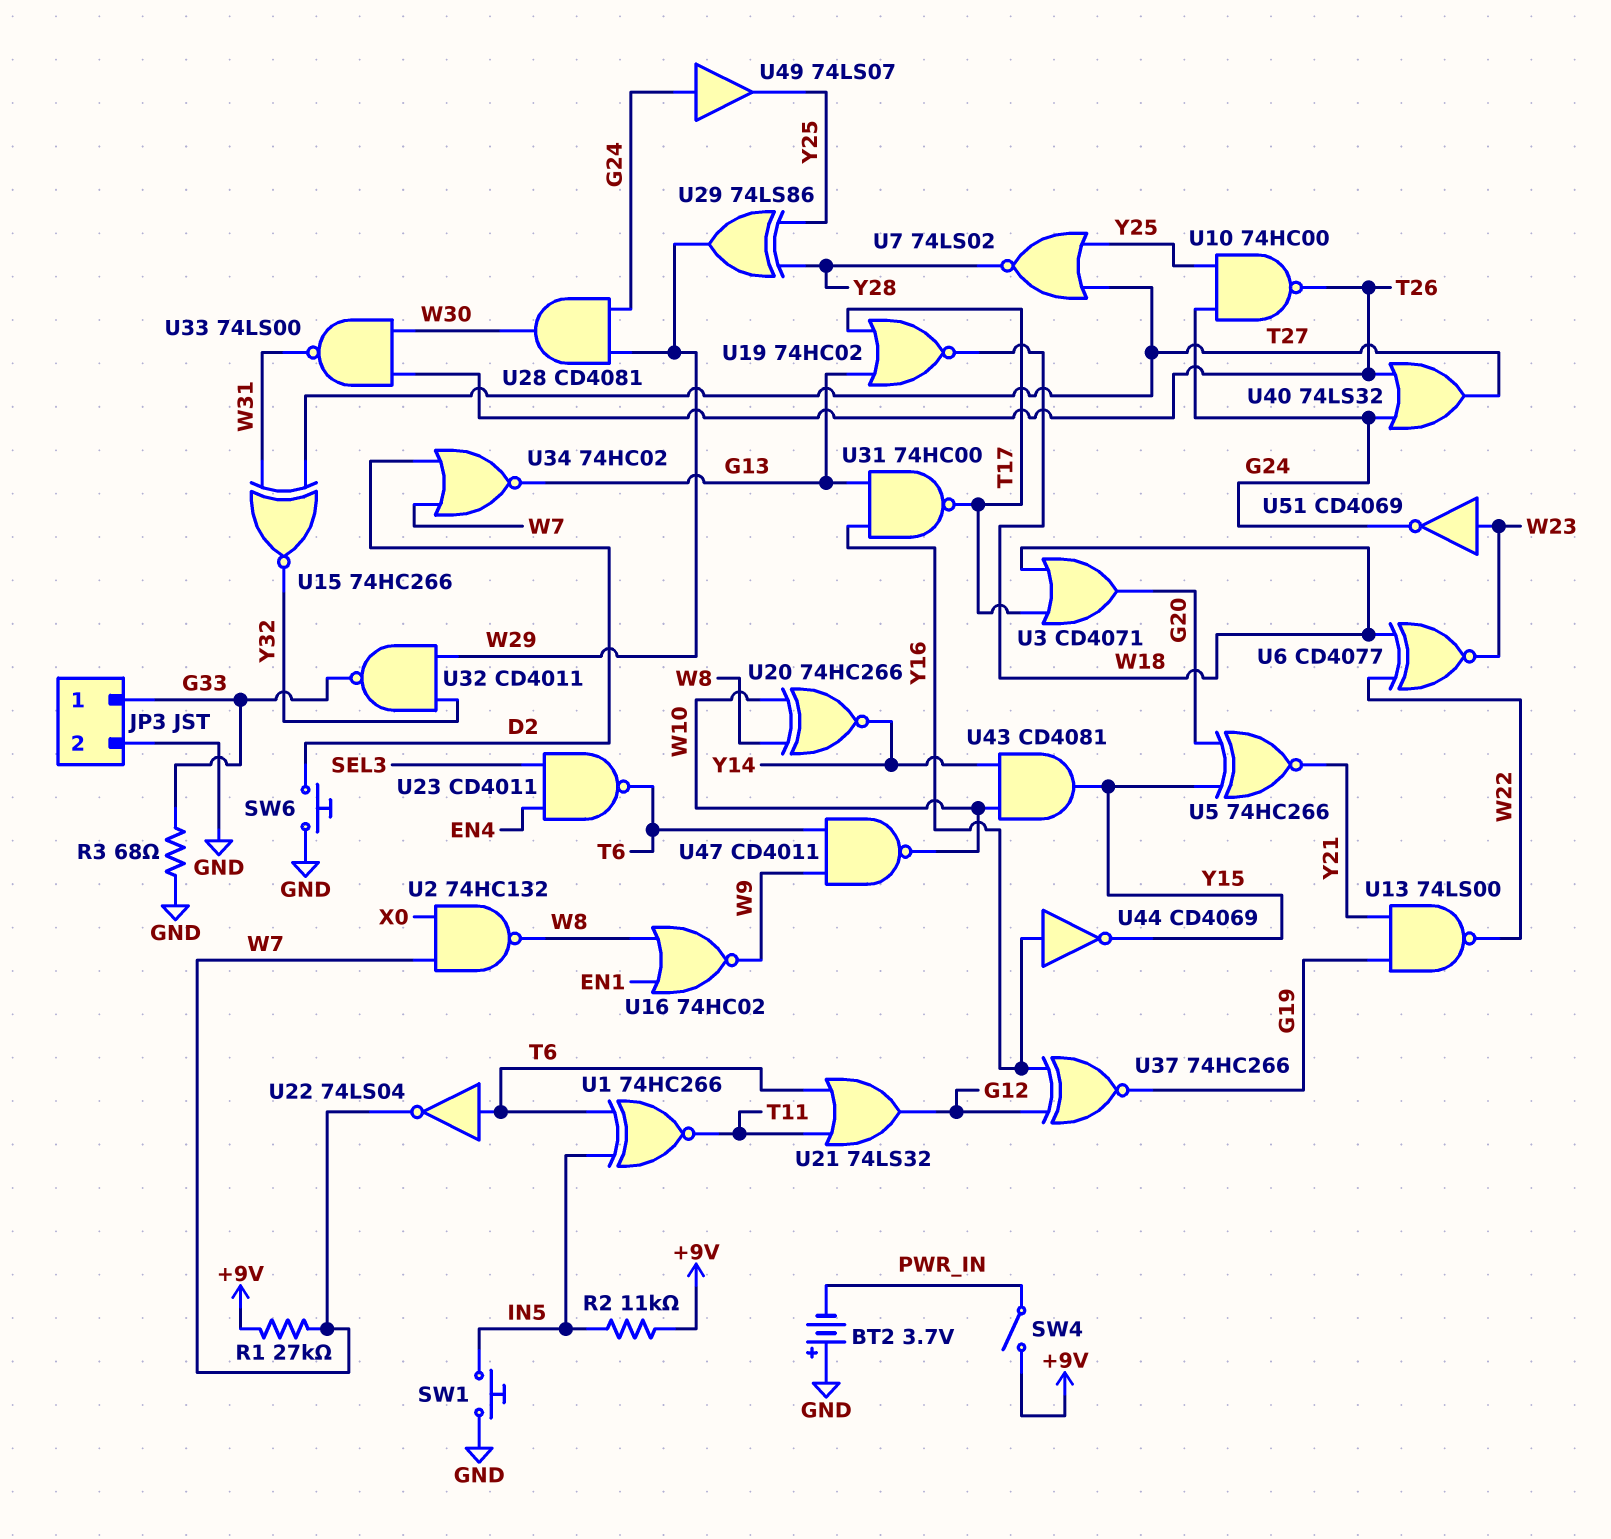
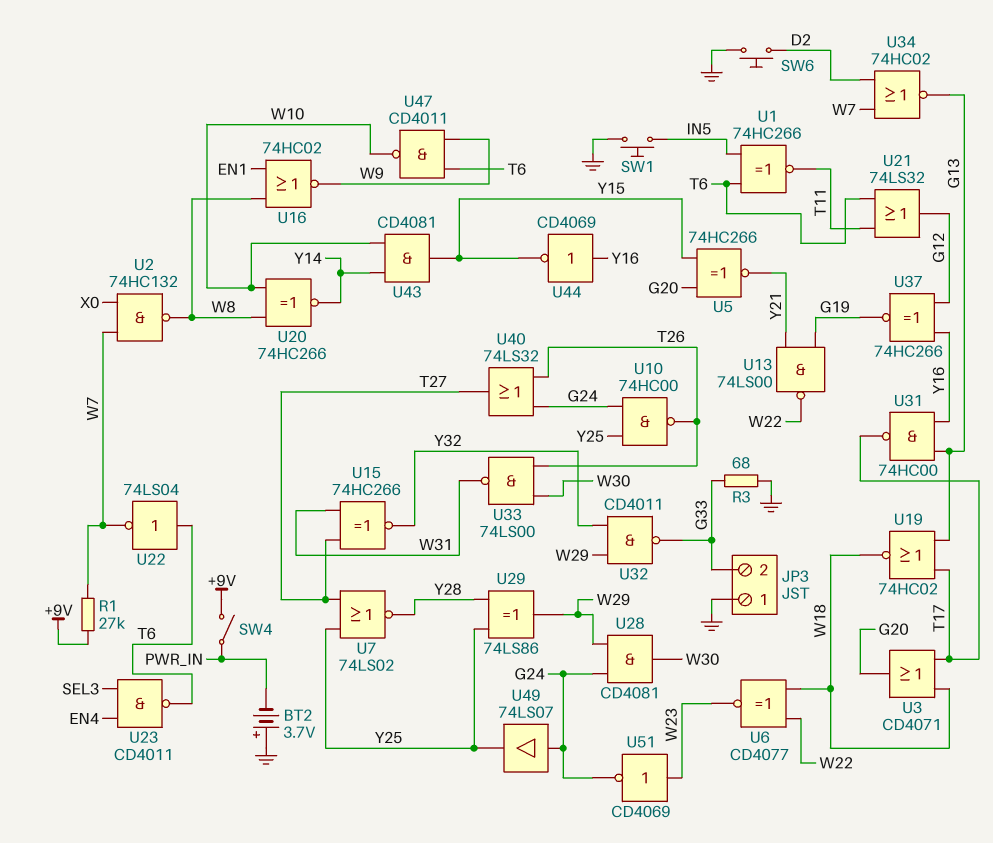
JP3 pin 1: G33 -> GND
JP3 pin 2: GND -> G33
R2: 11k (+9V, IN5) -> none

